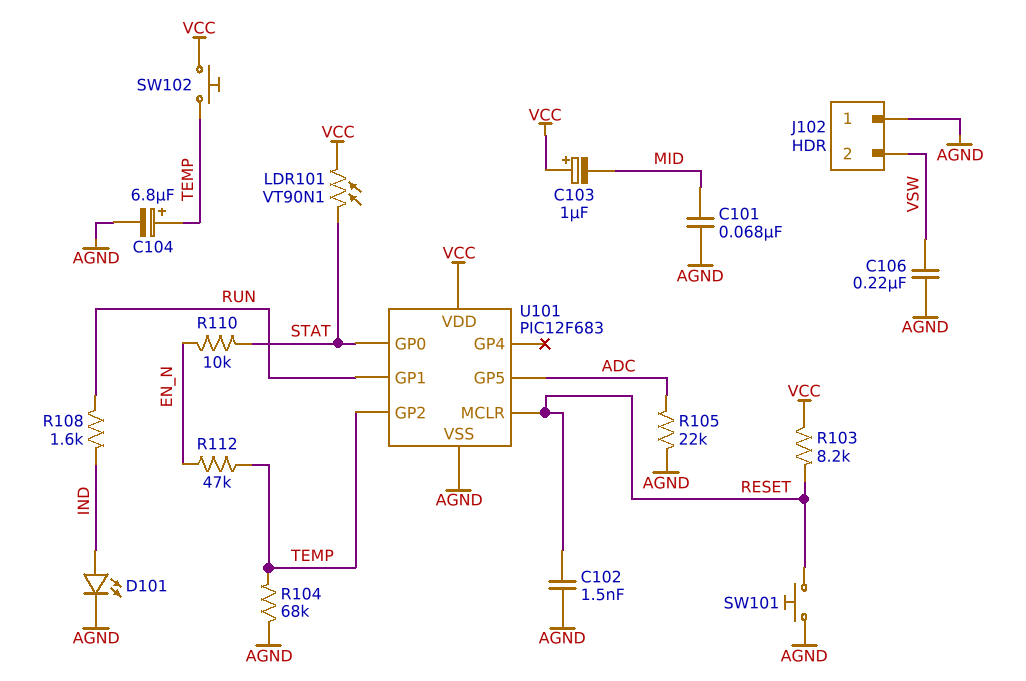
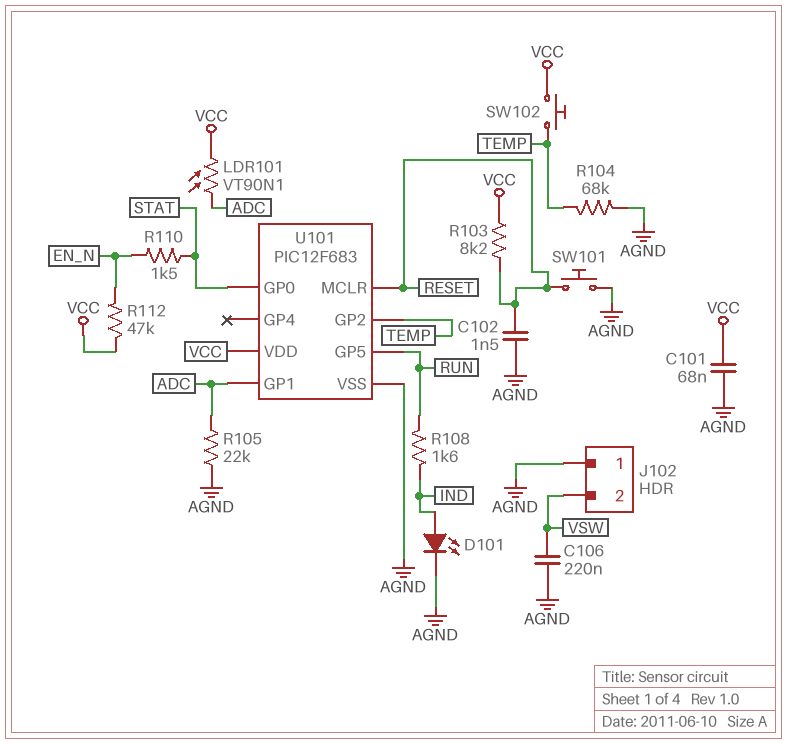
C101: 68nF (AGND, MID) -> 68nF (AGND, VCC)
C103: 1uF (plus VCC, minus MID) -> none
C104: 6.8uF (plus TEMP, minus AGND) -> none
LDR101: VT90N1 (STAT, VCC) -> VT90N1 (ADC, VCC)
R110: 10k (EN_N, STAT) -> 1.5k (EN_N, STAT)
R112: 47k (EN_N, TEMP) -> 47k (EN_N, VCC)
U101 pin GP1: RUN -> ADC
U101 pin GP5: ADC -> RUN

